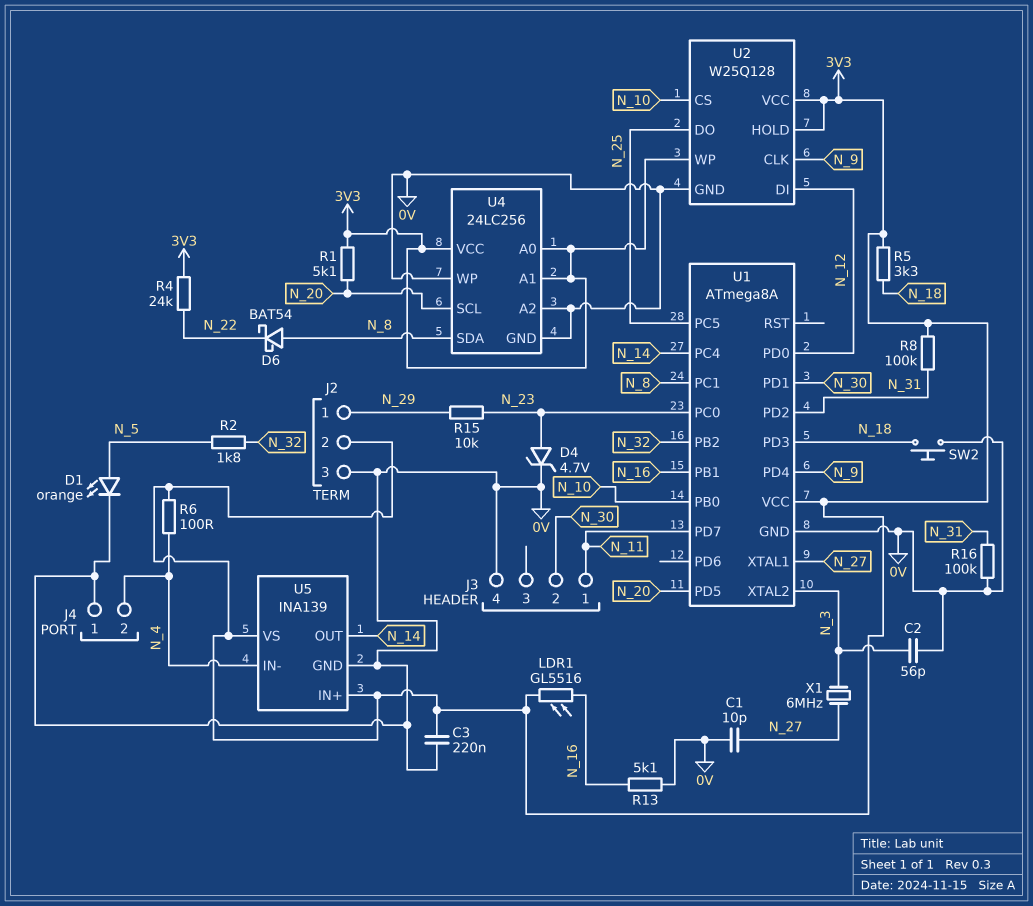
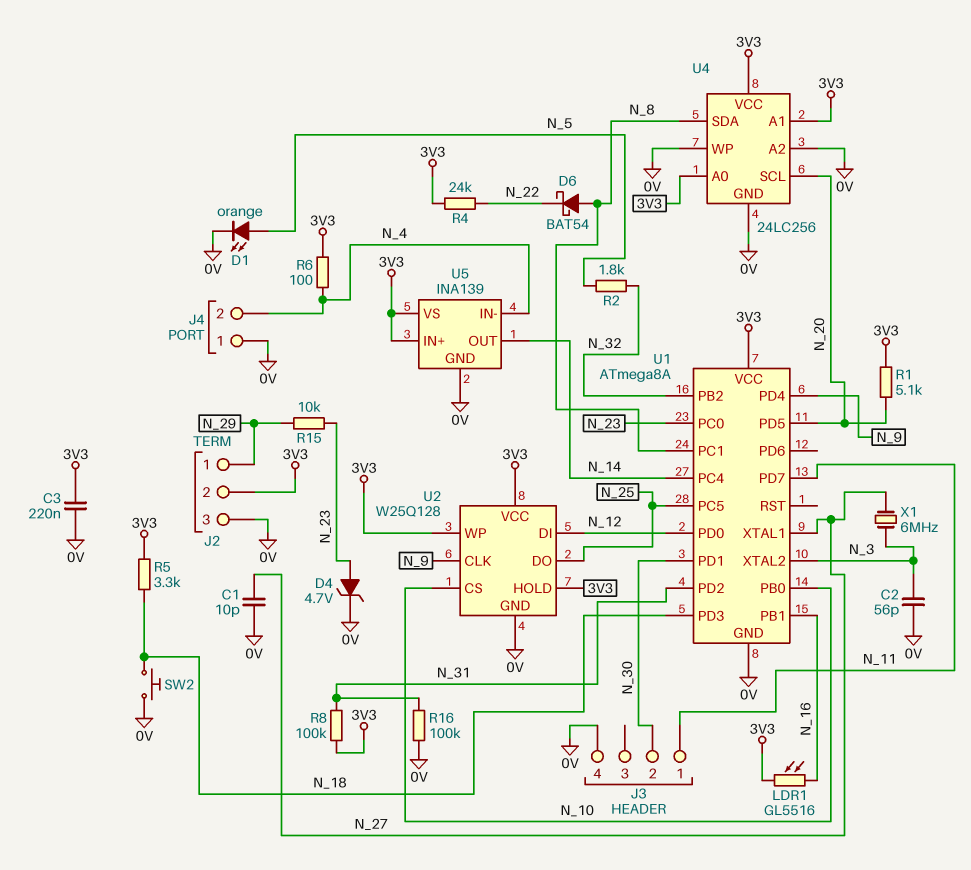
R13: 5.1k (0V, N_16) -> none

